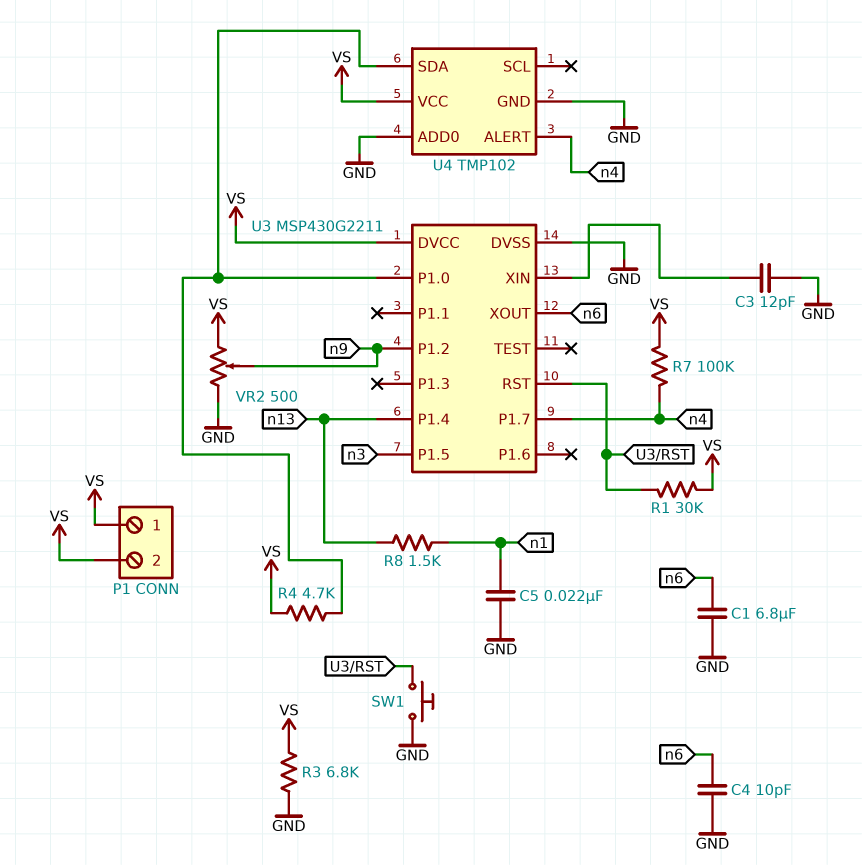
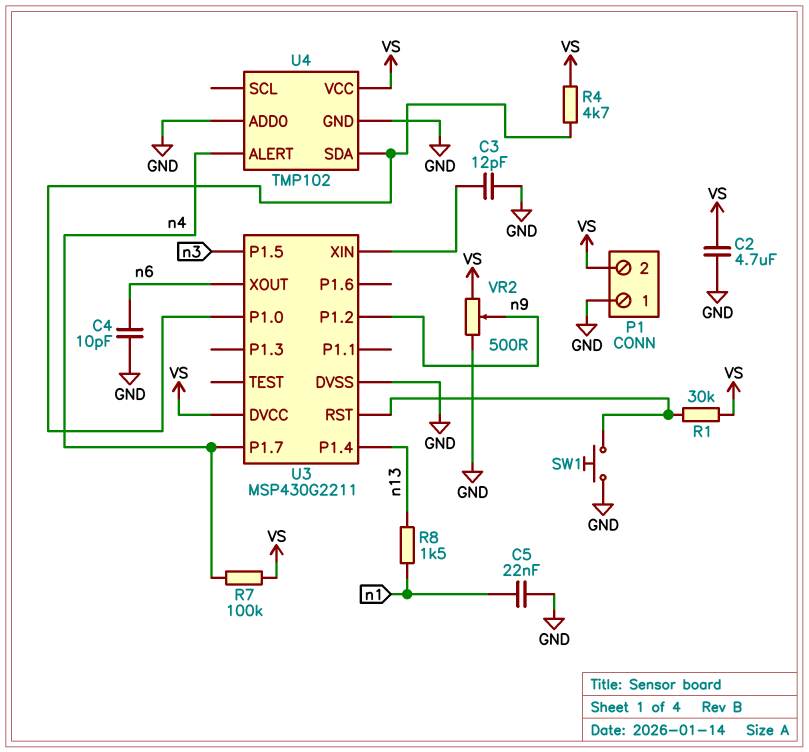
C1: 6.8uF (GND, n6) -> none
C2: none -> 4.7uF (GND, VS)
P1 pin 1: VS -> GND
R3: 6.8k (GND, VS) -> none

